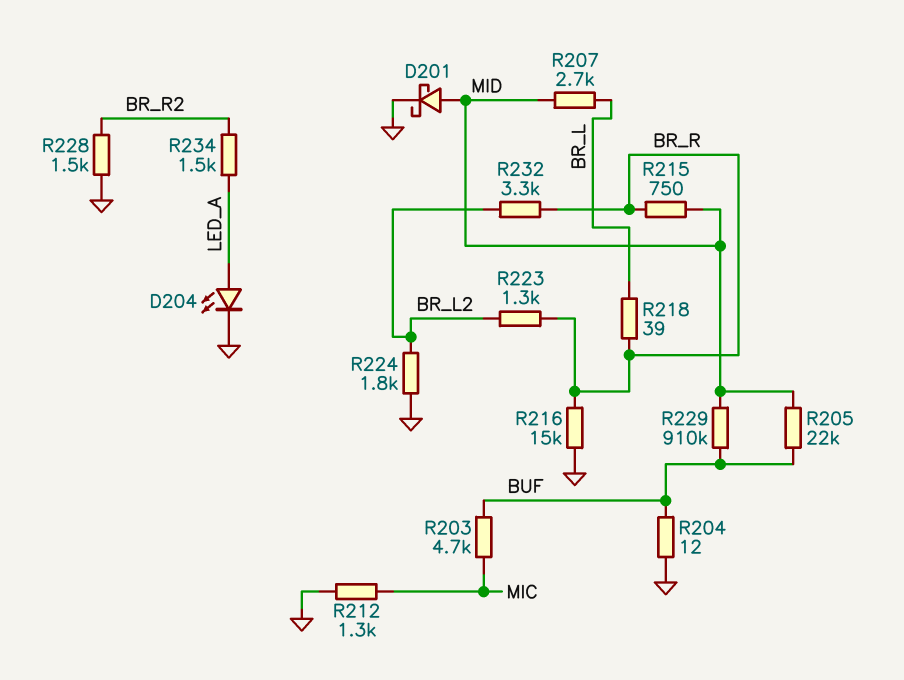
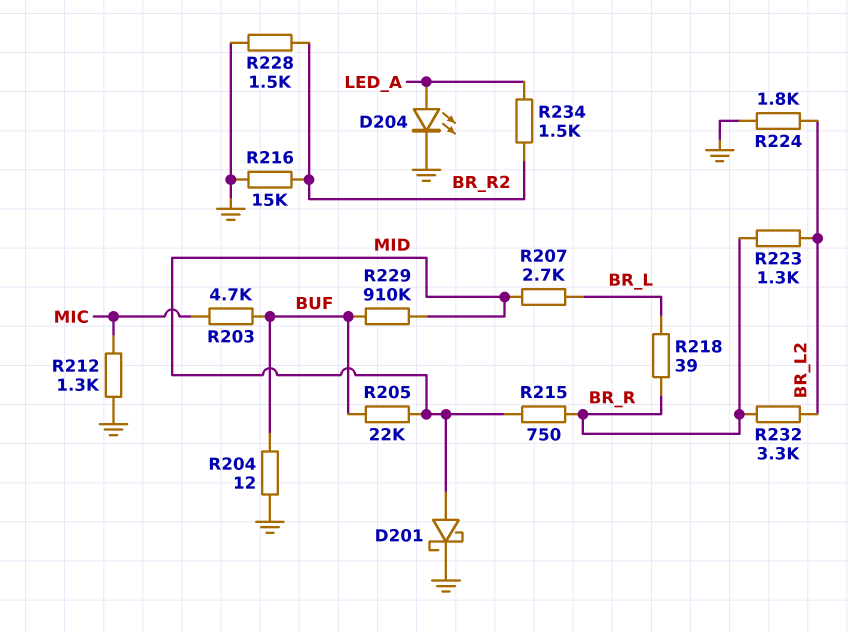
R216: 15k (BR_R, GND) -> 15k (BR_R2, GND)

